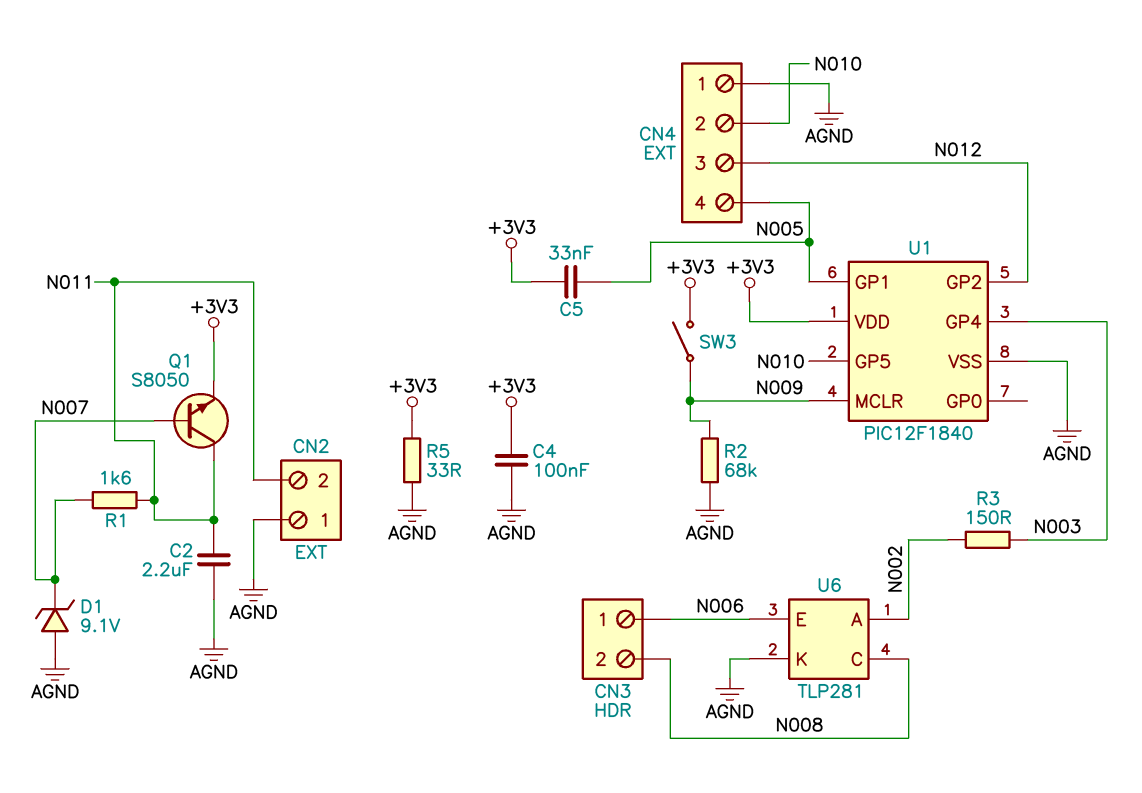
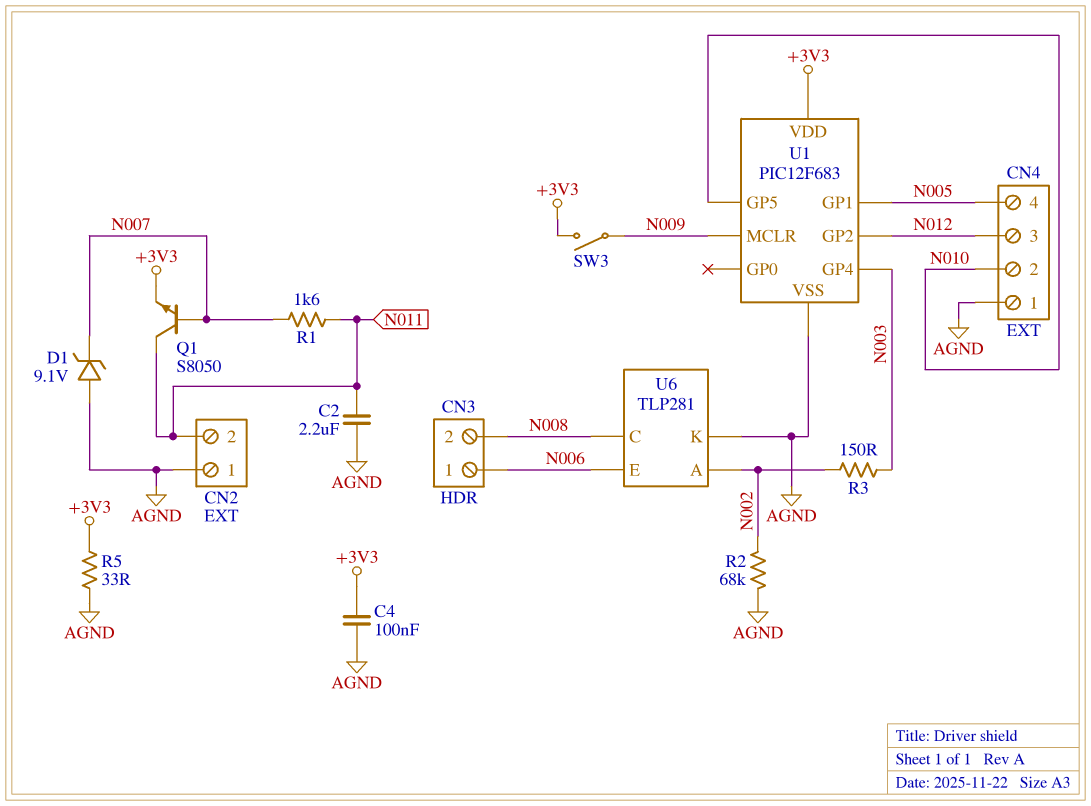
C5: 33nF (+3V3, N005) -> none
R2: 68k (AGND, N009) -> 68k (AGND, N002)
U1: PIC12F1840 -> PIC12F683

